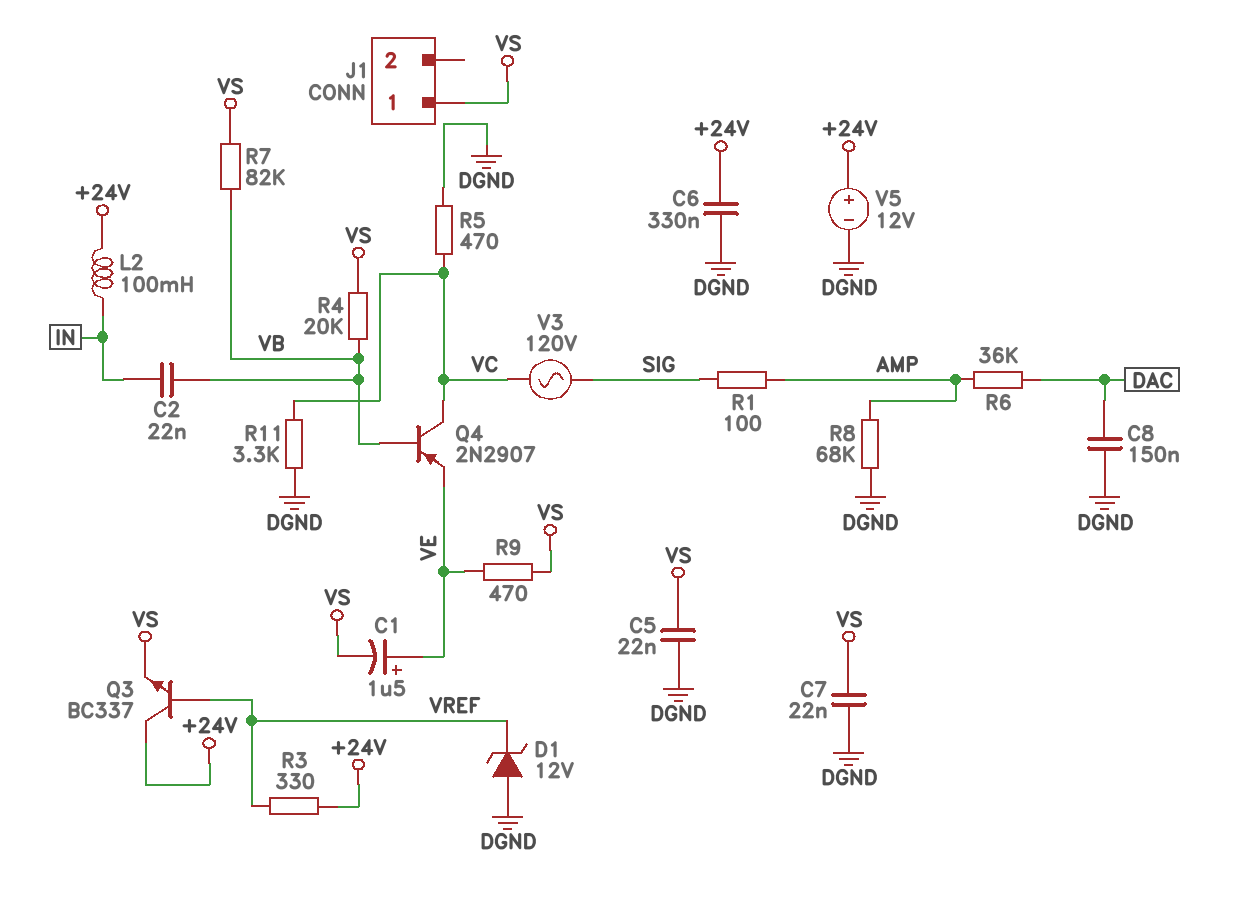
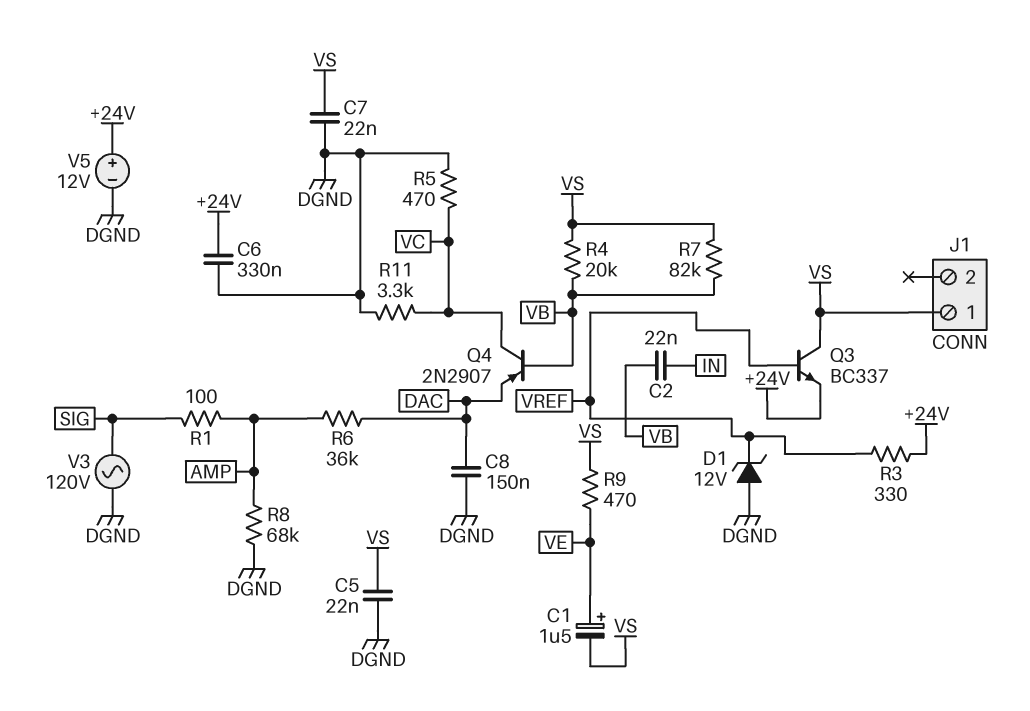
L2: 100mH (+24V, IN) -> none
Q3: NPN BC337 (B VREF, C +24V, E VS) -> NPN BC337 (B VREF, C VS, E +24V)
Q4: PNP 2N2907 (B VB, C VC, E VE) -> PNP 2N2907 (B VB, C VC, E DAC)
V3: AC 120V (SIG, VC) -> AC 120V (DGND, SIG)

